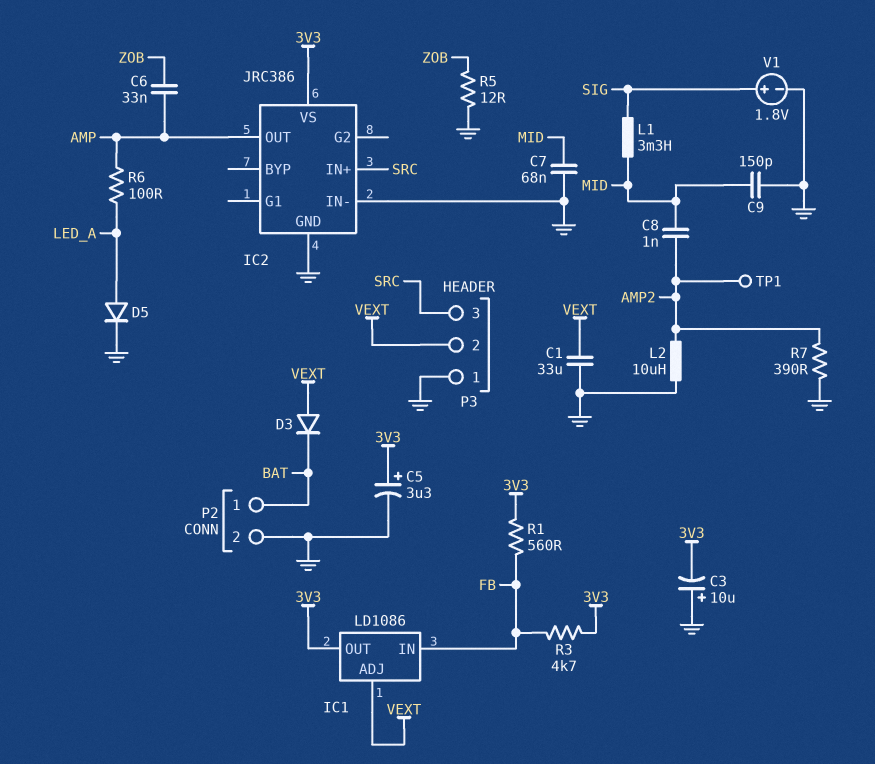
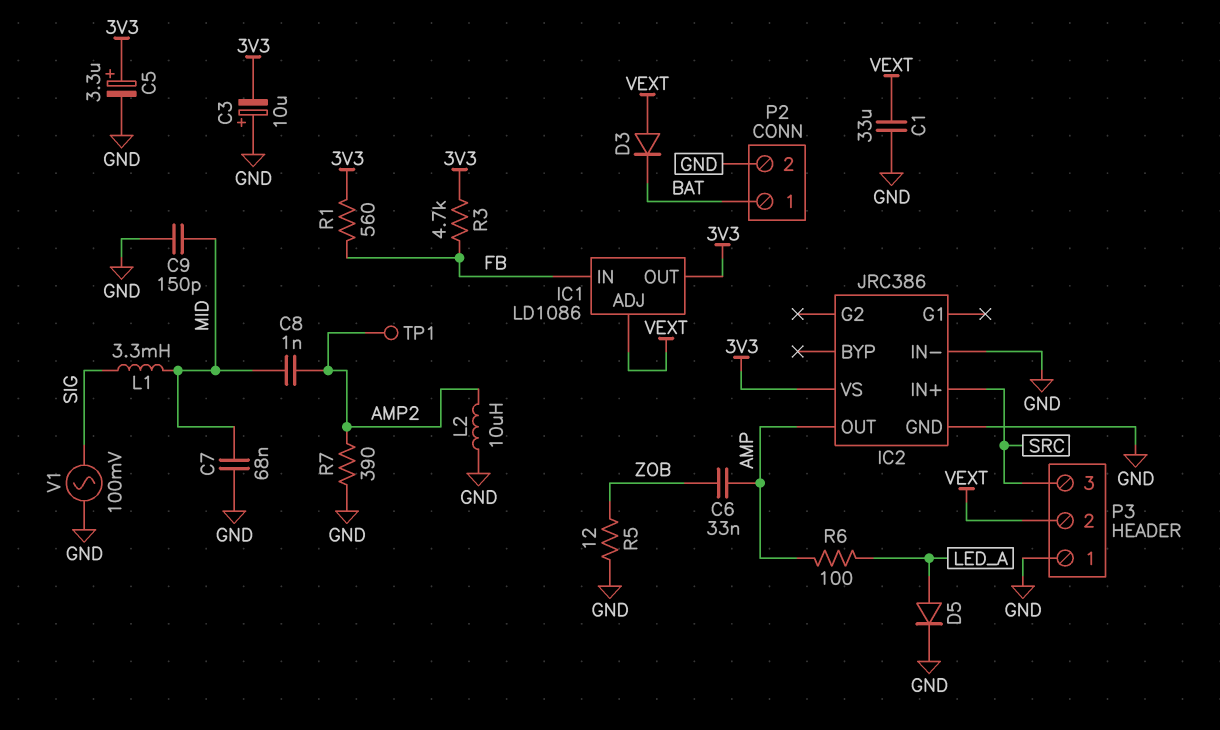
V1: 1.8V (plus SIG, minus GND) -> AC 100mV (GND, SIG)

